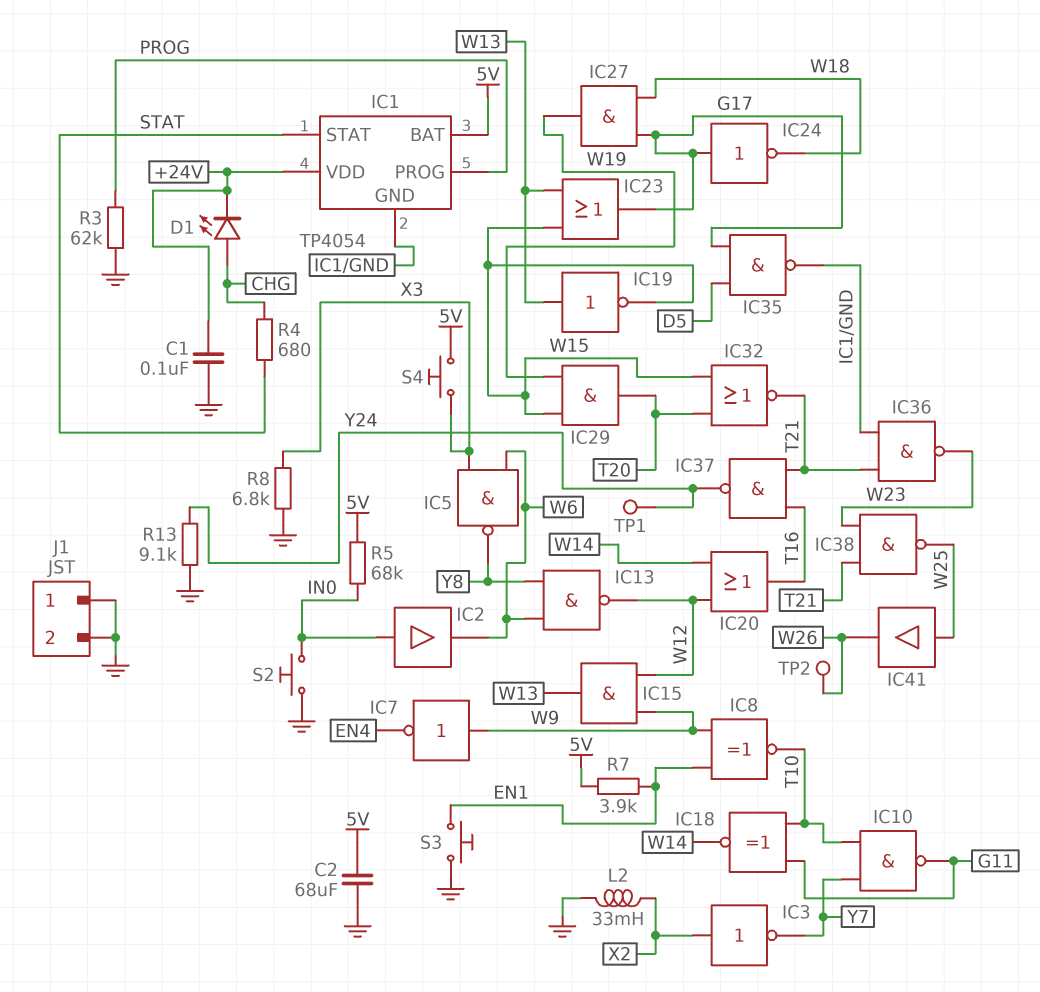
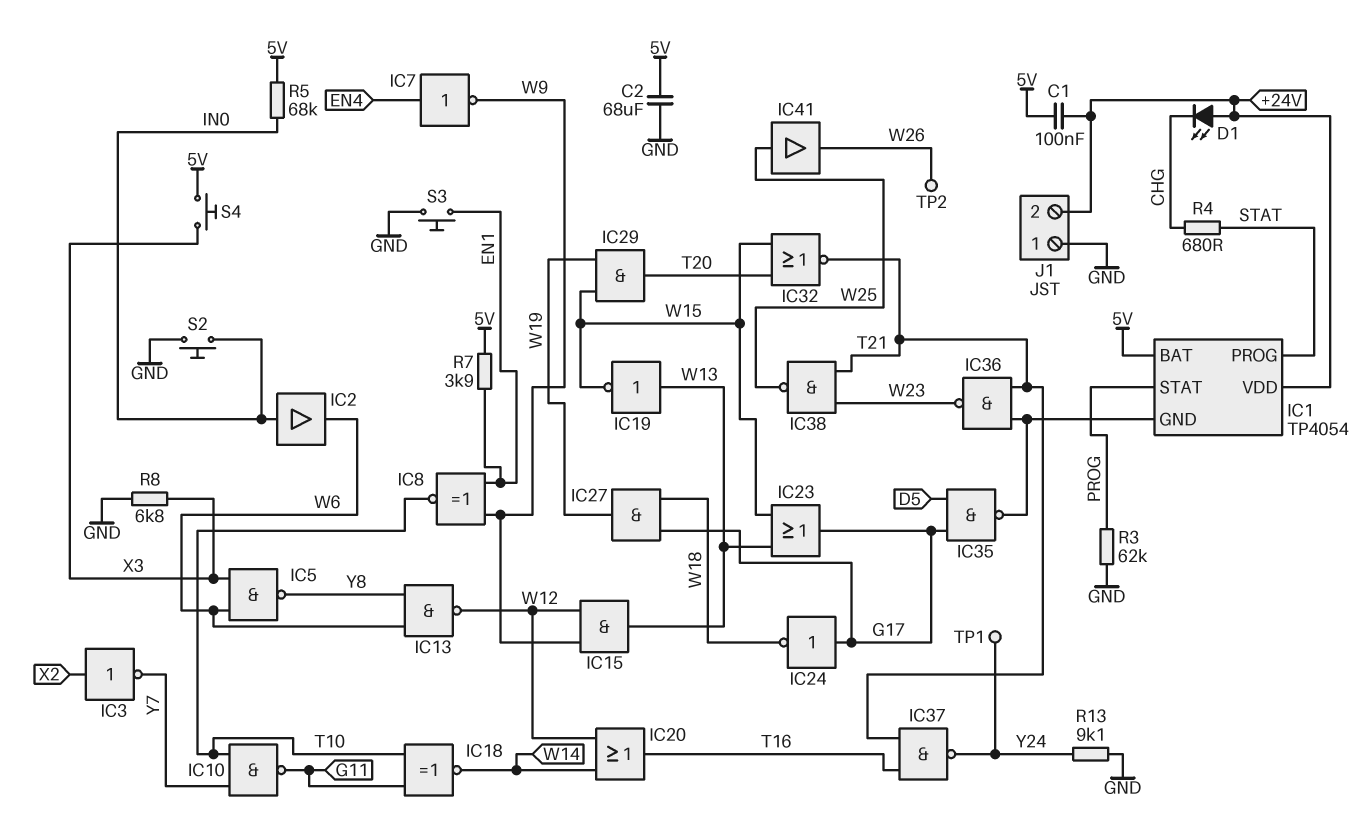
C1: 100nF (+24V, GND) -> 100nF (+24V, 5V)
D1: LED (A CHG, K +24V) -> LED (A +24V, K CHG)
IC1 pin PROG: PROG -> STAT
IC1 pin STAT: STAT -> PROG
IC7: NOT (in W9, out EN4) -> NOT (in EN4, out W9)
J1 pin 2: GND -> +24V
L2: 33mH (GND, X2) -> none

